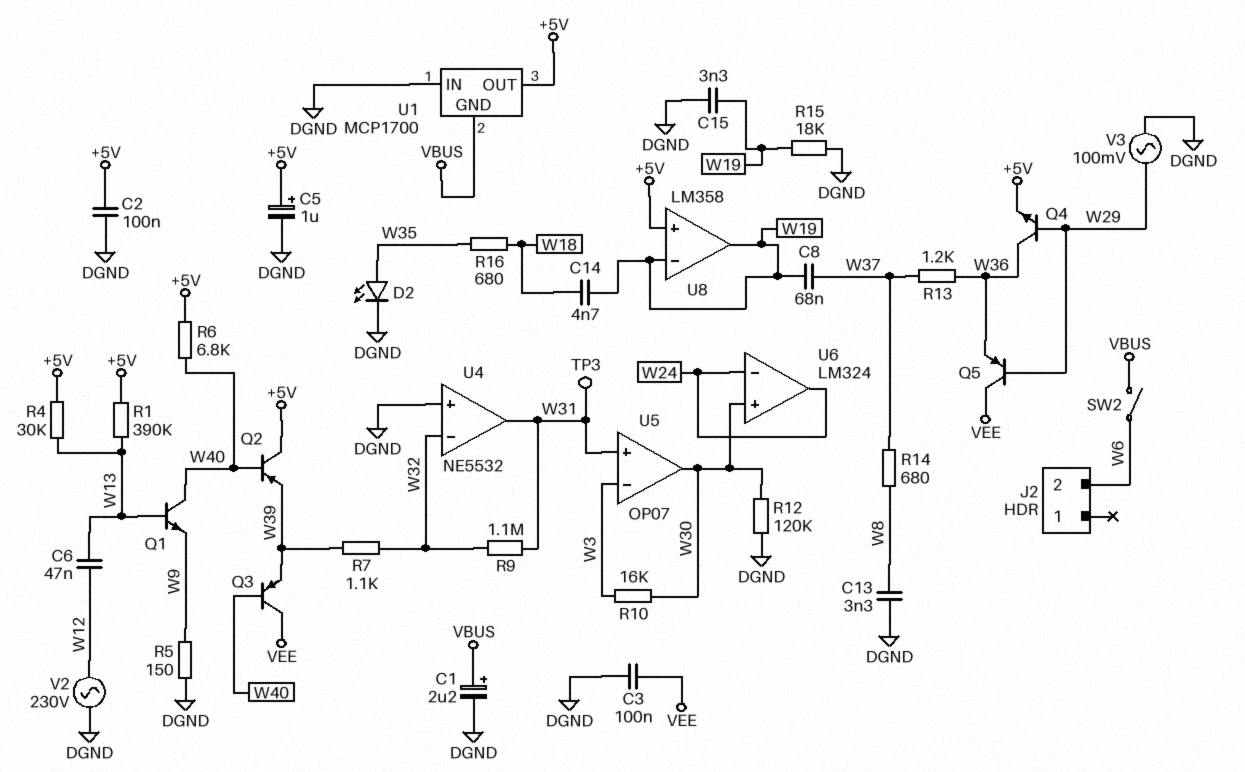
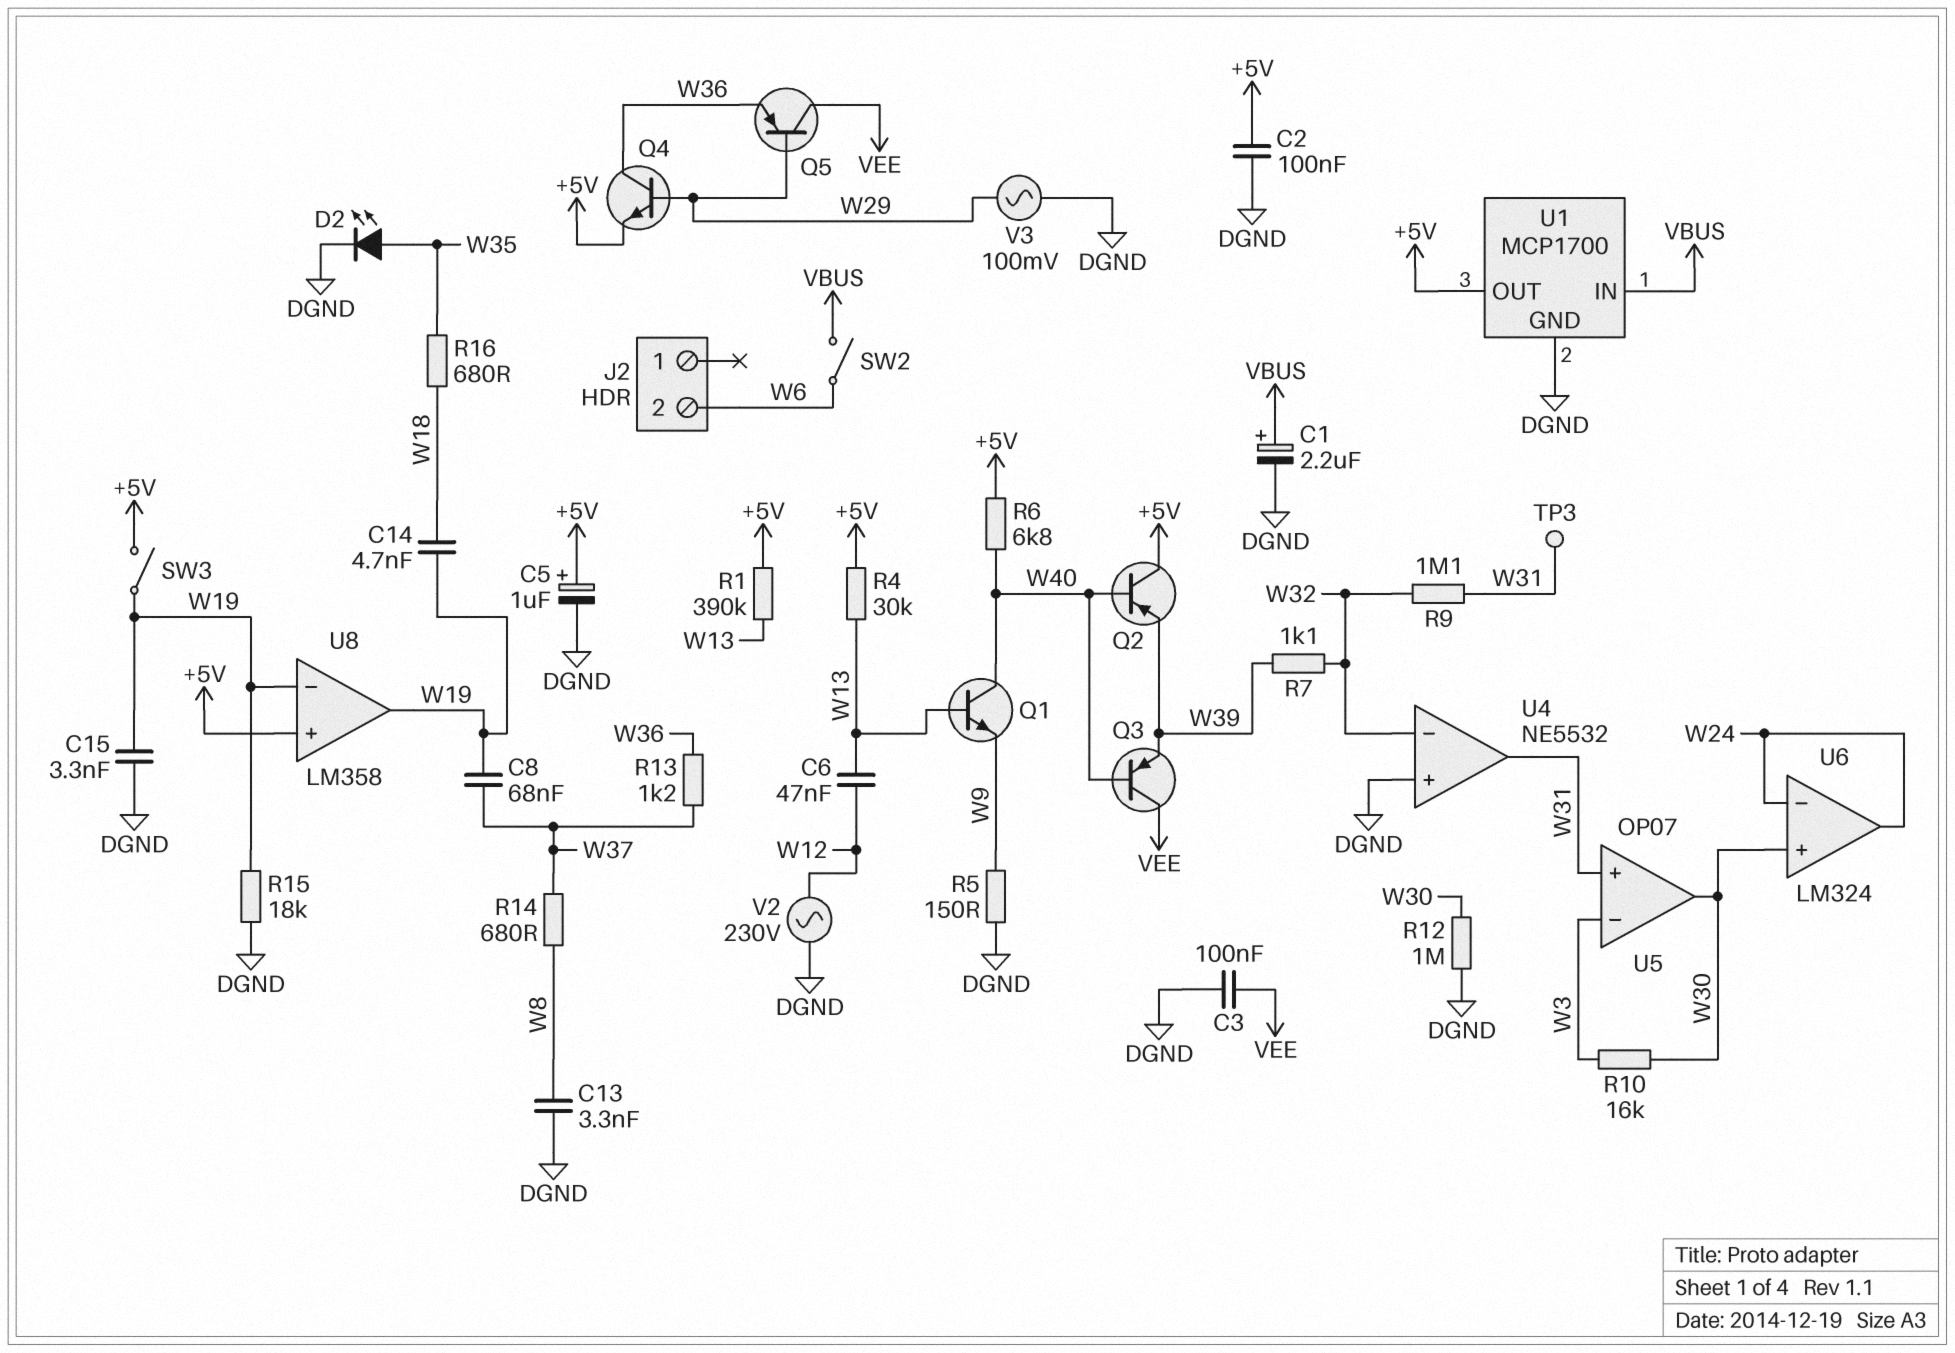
R12: 120k (DGND, W30) -> 1M (DGND, W30)
SW3: none -> switch (+5V, W19)
U1 pin GND: VBUS -> DGND
U1 pin IN: DGND -> VBUS

